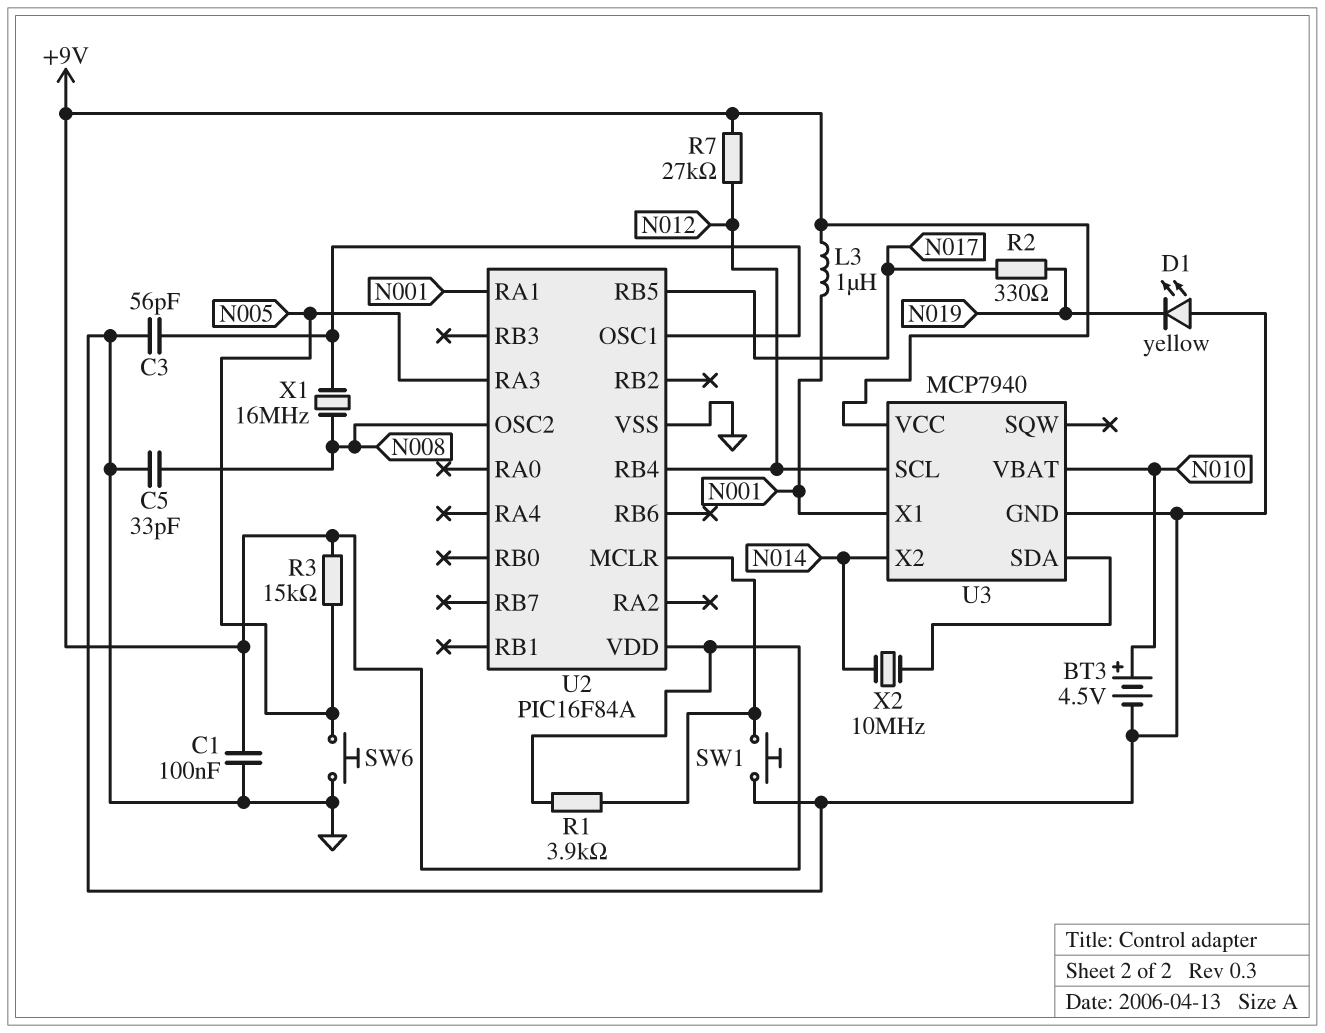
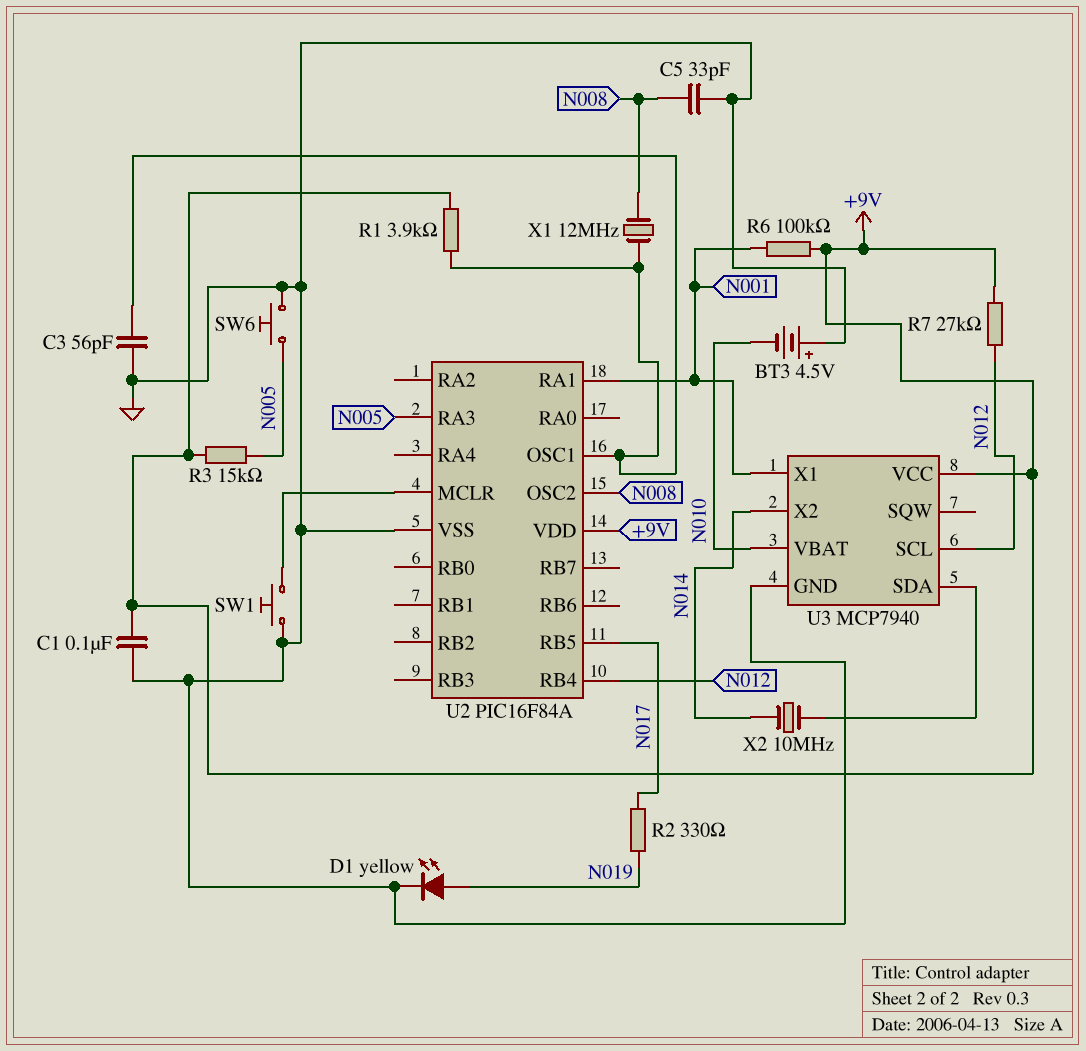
BT3: 4.5V (plus N010, minus GND) -> 4.5V (plus GND, minus N010)
D1: LED yellow (A GND, K N019) -> LED yellow (A N019, K GND)
L3: 1uH (+9V, N001) -> none
R1: 3.9k (+9V, U2/MCLR) -> 3.9k (+9V, U2/OSC1)
R6: none -> 100k (+9V, N001)
X1: 16MHz (N008, U2/OSC1) -> 12MHz (N008, U2/OSC1)

